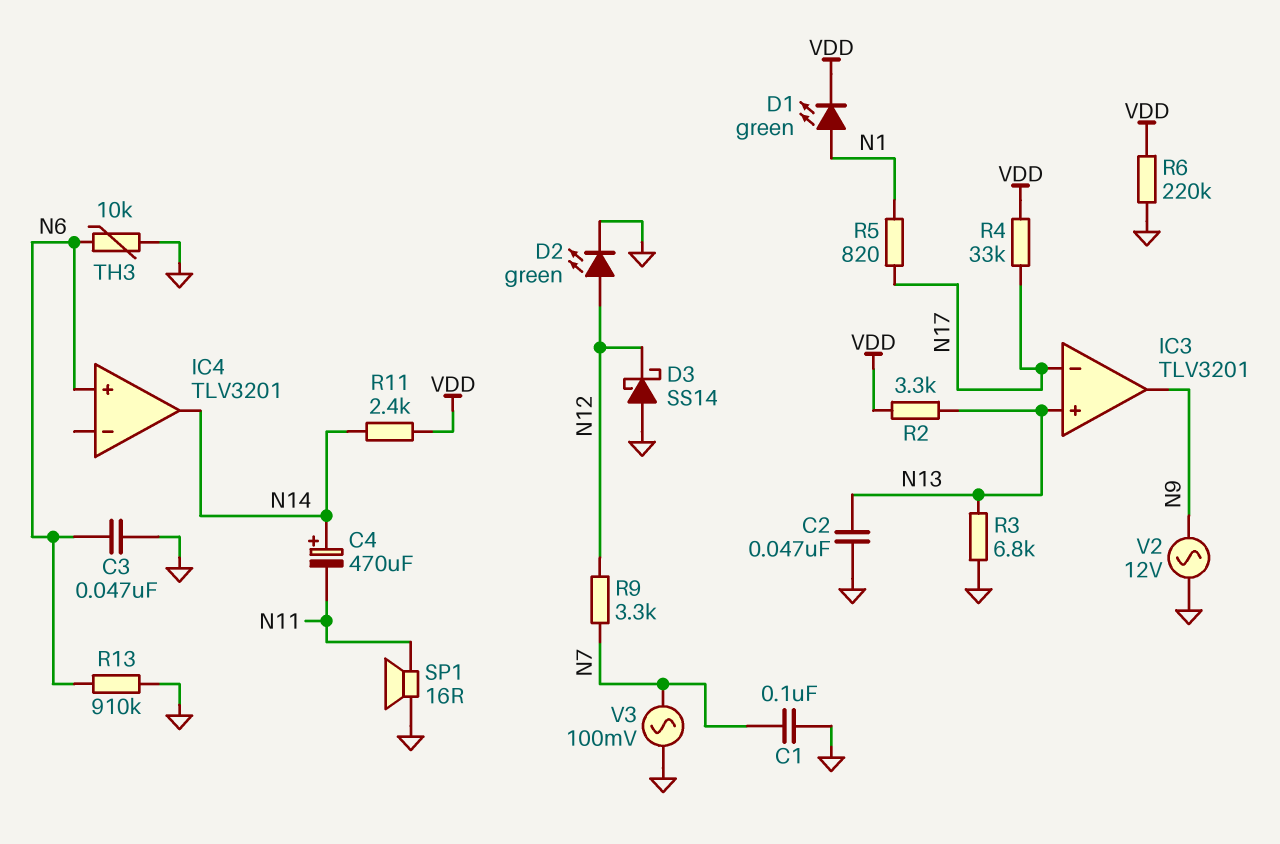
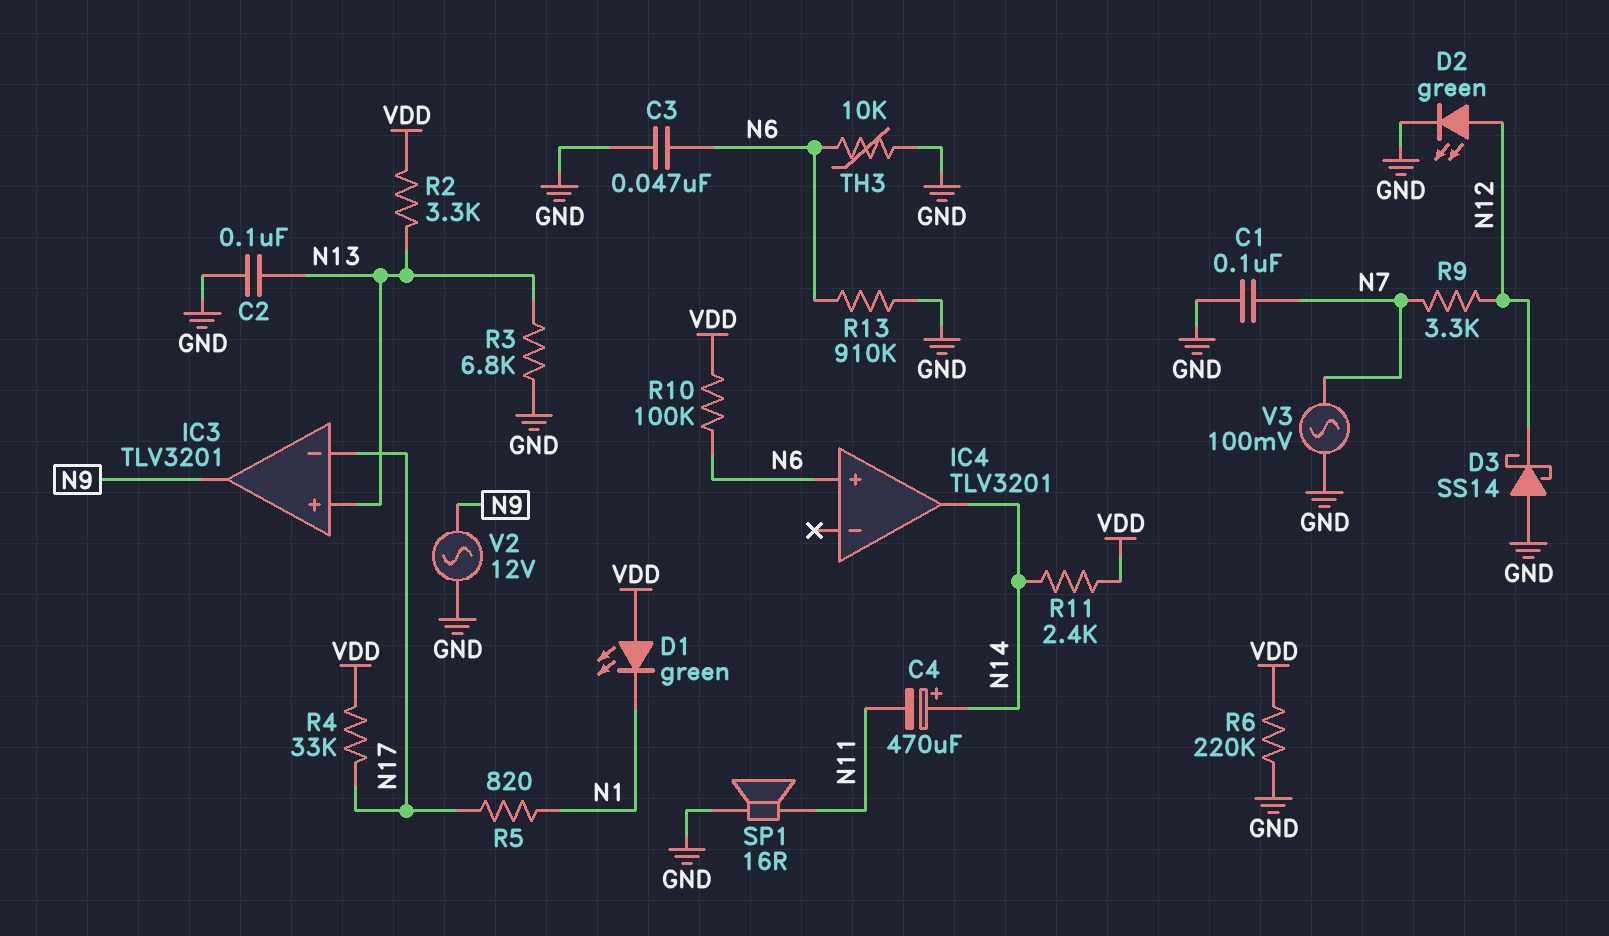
C2: 47nF (GND, N13) -> 100nF (GND, N13)
D1: LED green (A N1, K VDD) -> LED green (A VDD, K N1)
R10: none -> 100k (N6, VDD)

